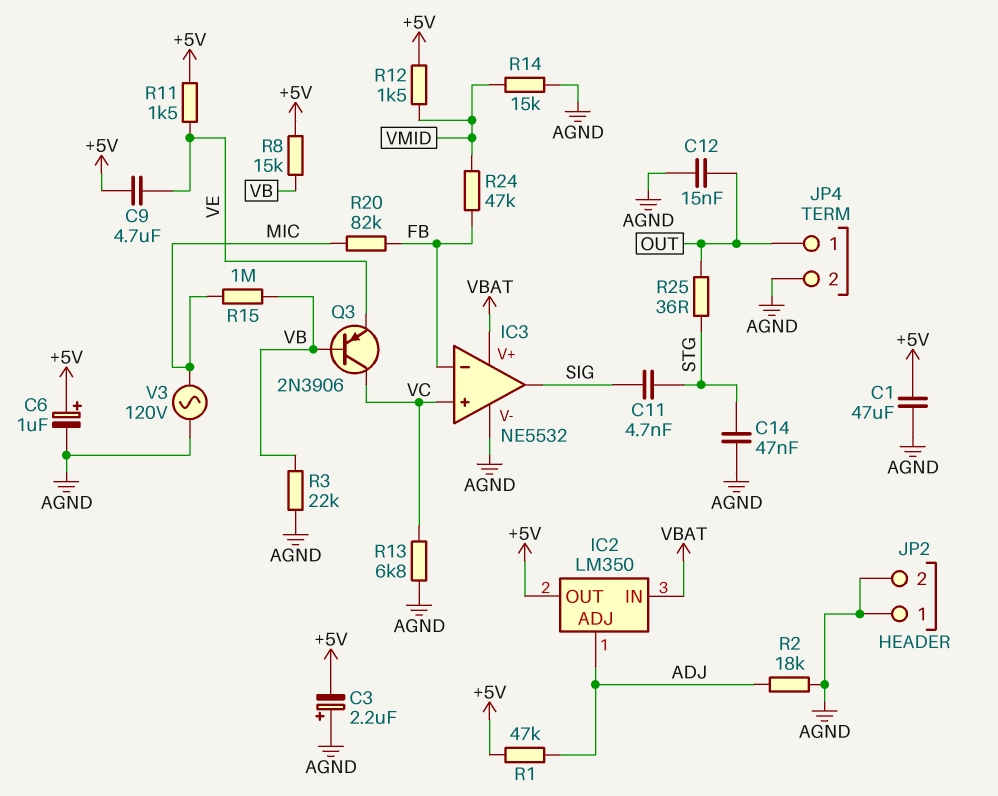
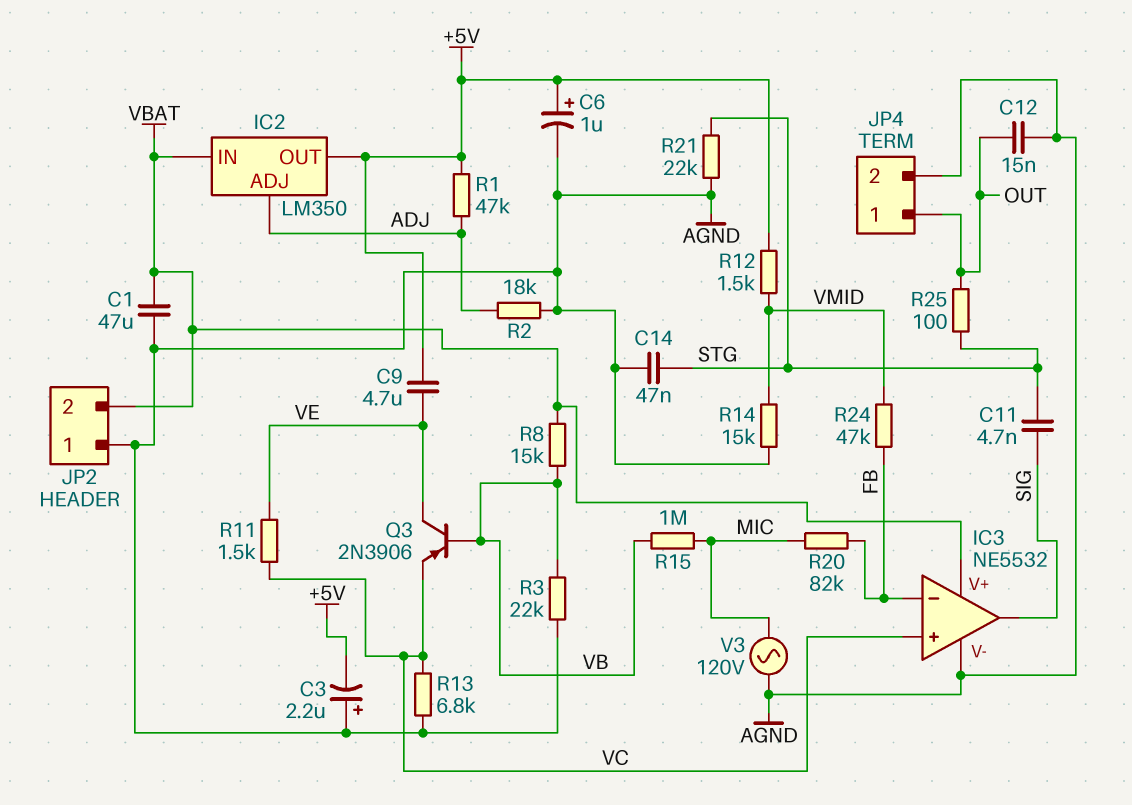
C1: 47uF (+5V, AGND) -> 47uF (AGND, VBAT)
JP2 pin 2: AGND -> VBAT
Q3: PNP 2N3906 (B VB, C VC, E VE) -> PNP 2N3906 (B VB, C VE, E VC)
R8: 15k (+5V, VB) -> 15k (VB, VBAT)
R11: 1.5k (+5V, VE) -> 1.5k (VC, VE)
R21: none -> 22k (AGND, STG)
R25: 36 (OUT, STG) -> 100 (OUT, STG)

